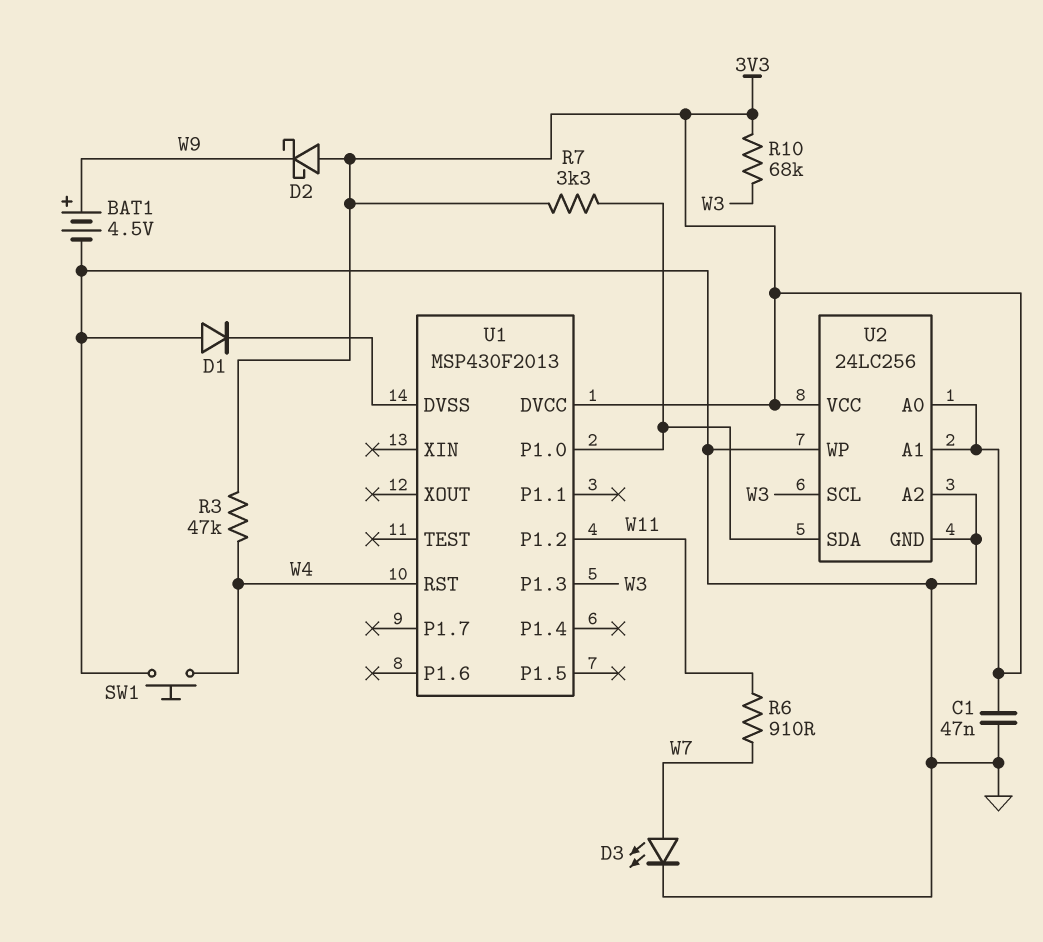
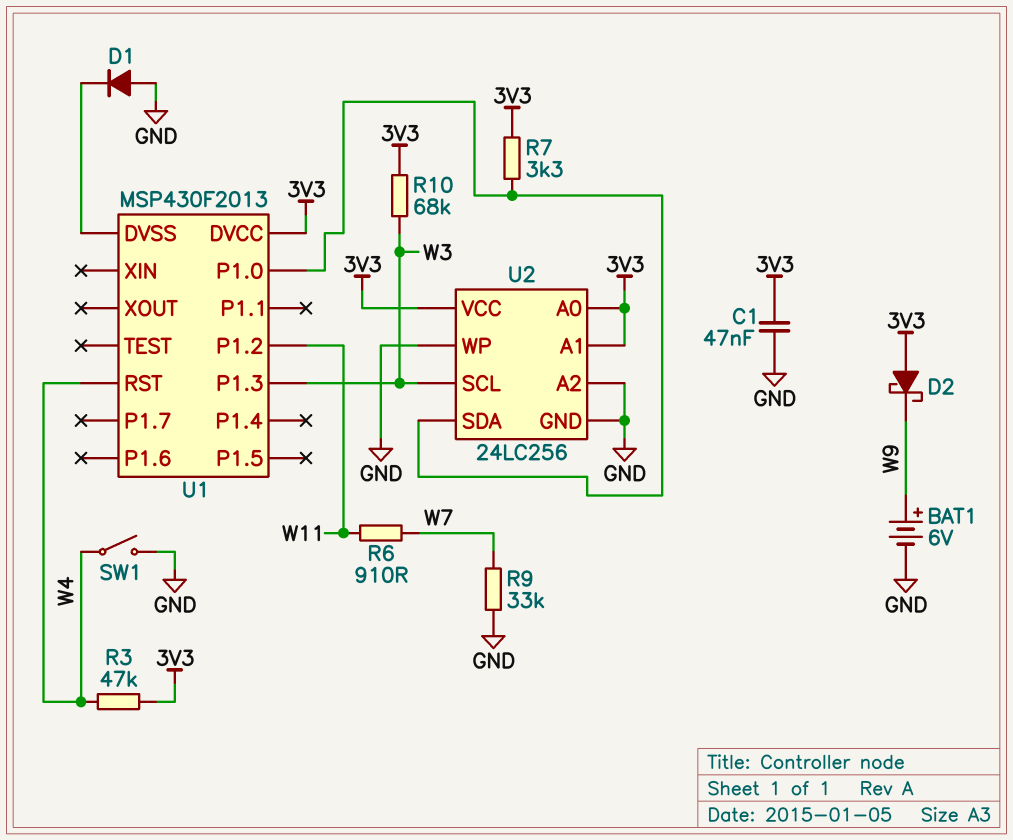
BAT1: 4.5V (plus W9, minus GND) -> 6V (plus W9, minus GND)
D3: LED (A W7, K GND) -> none
R9: none -> 33k (GND, W7)
SW1: button (GND, W4) -> switch (GND, W4)

